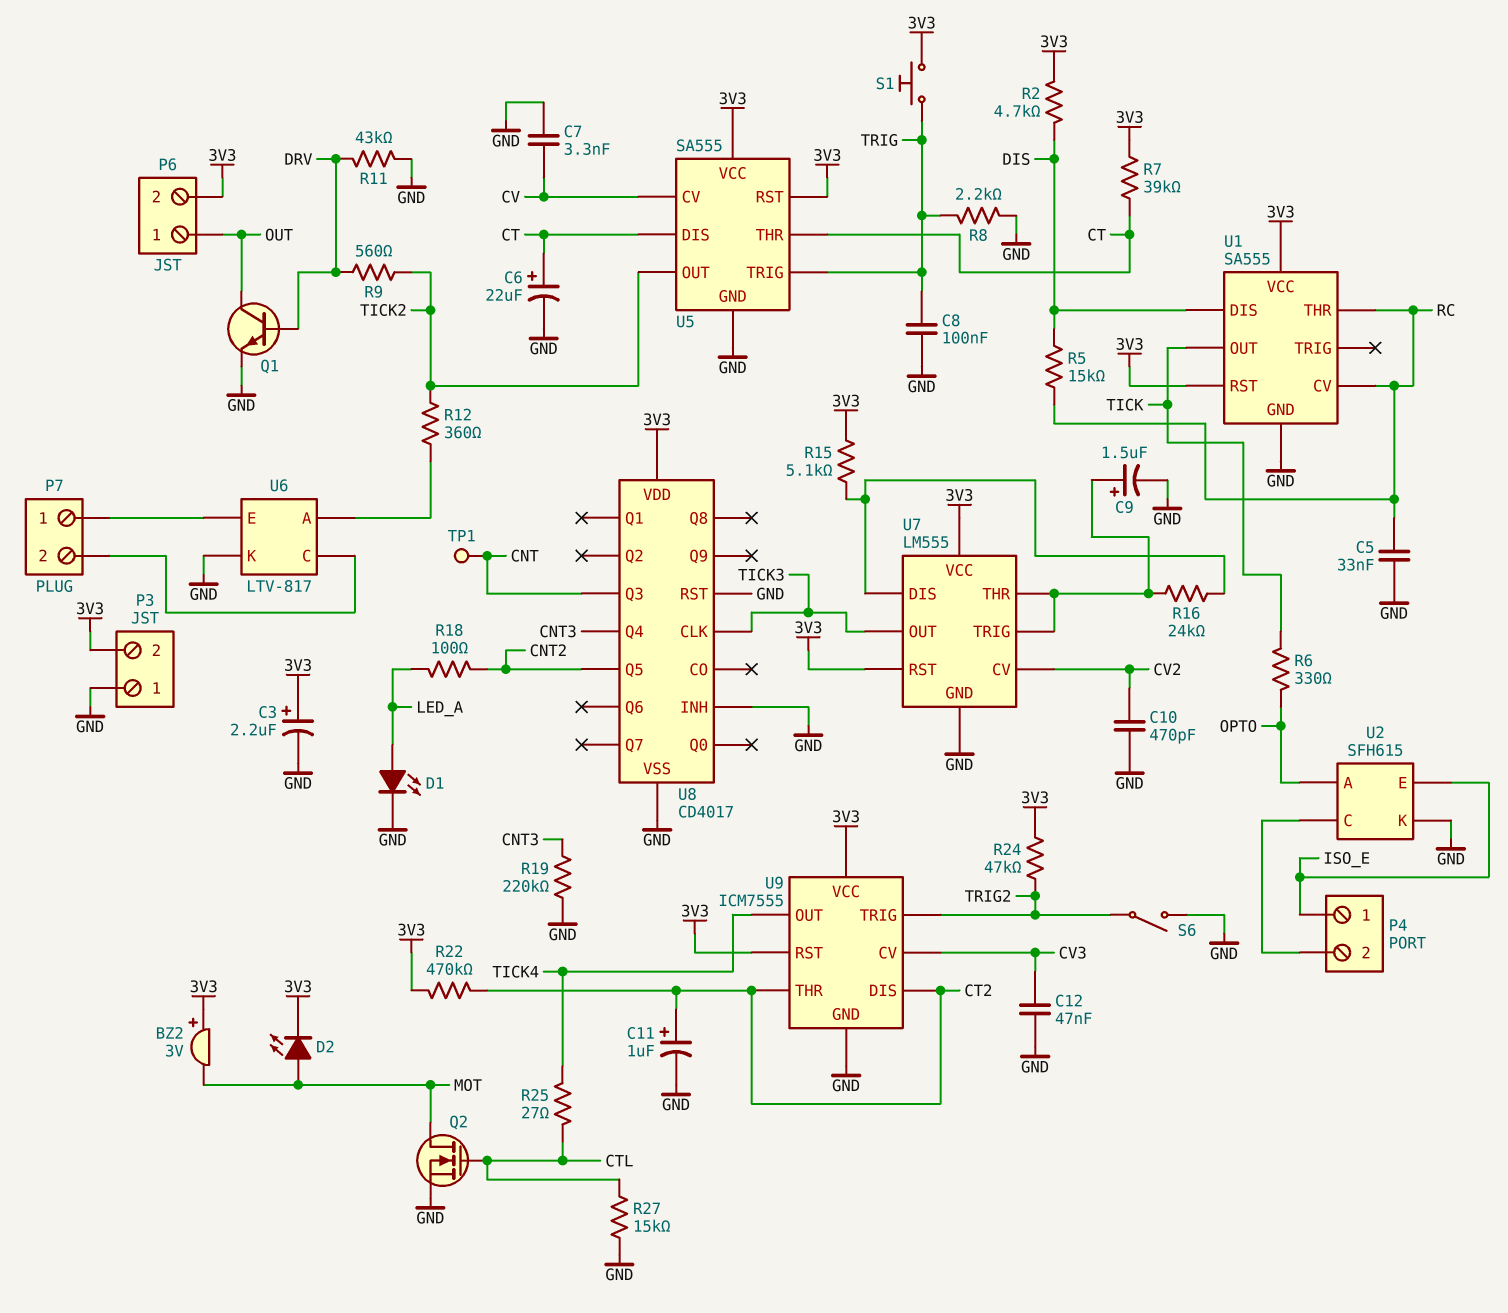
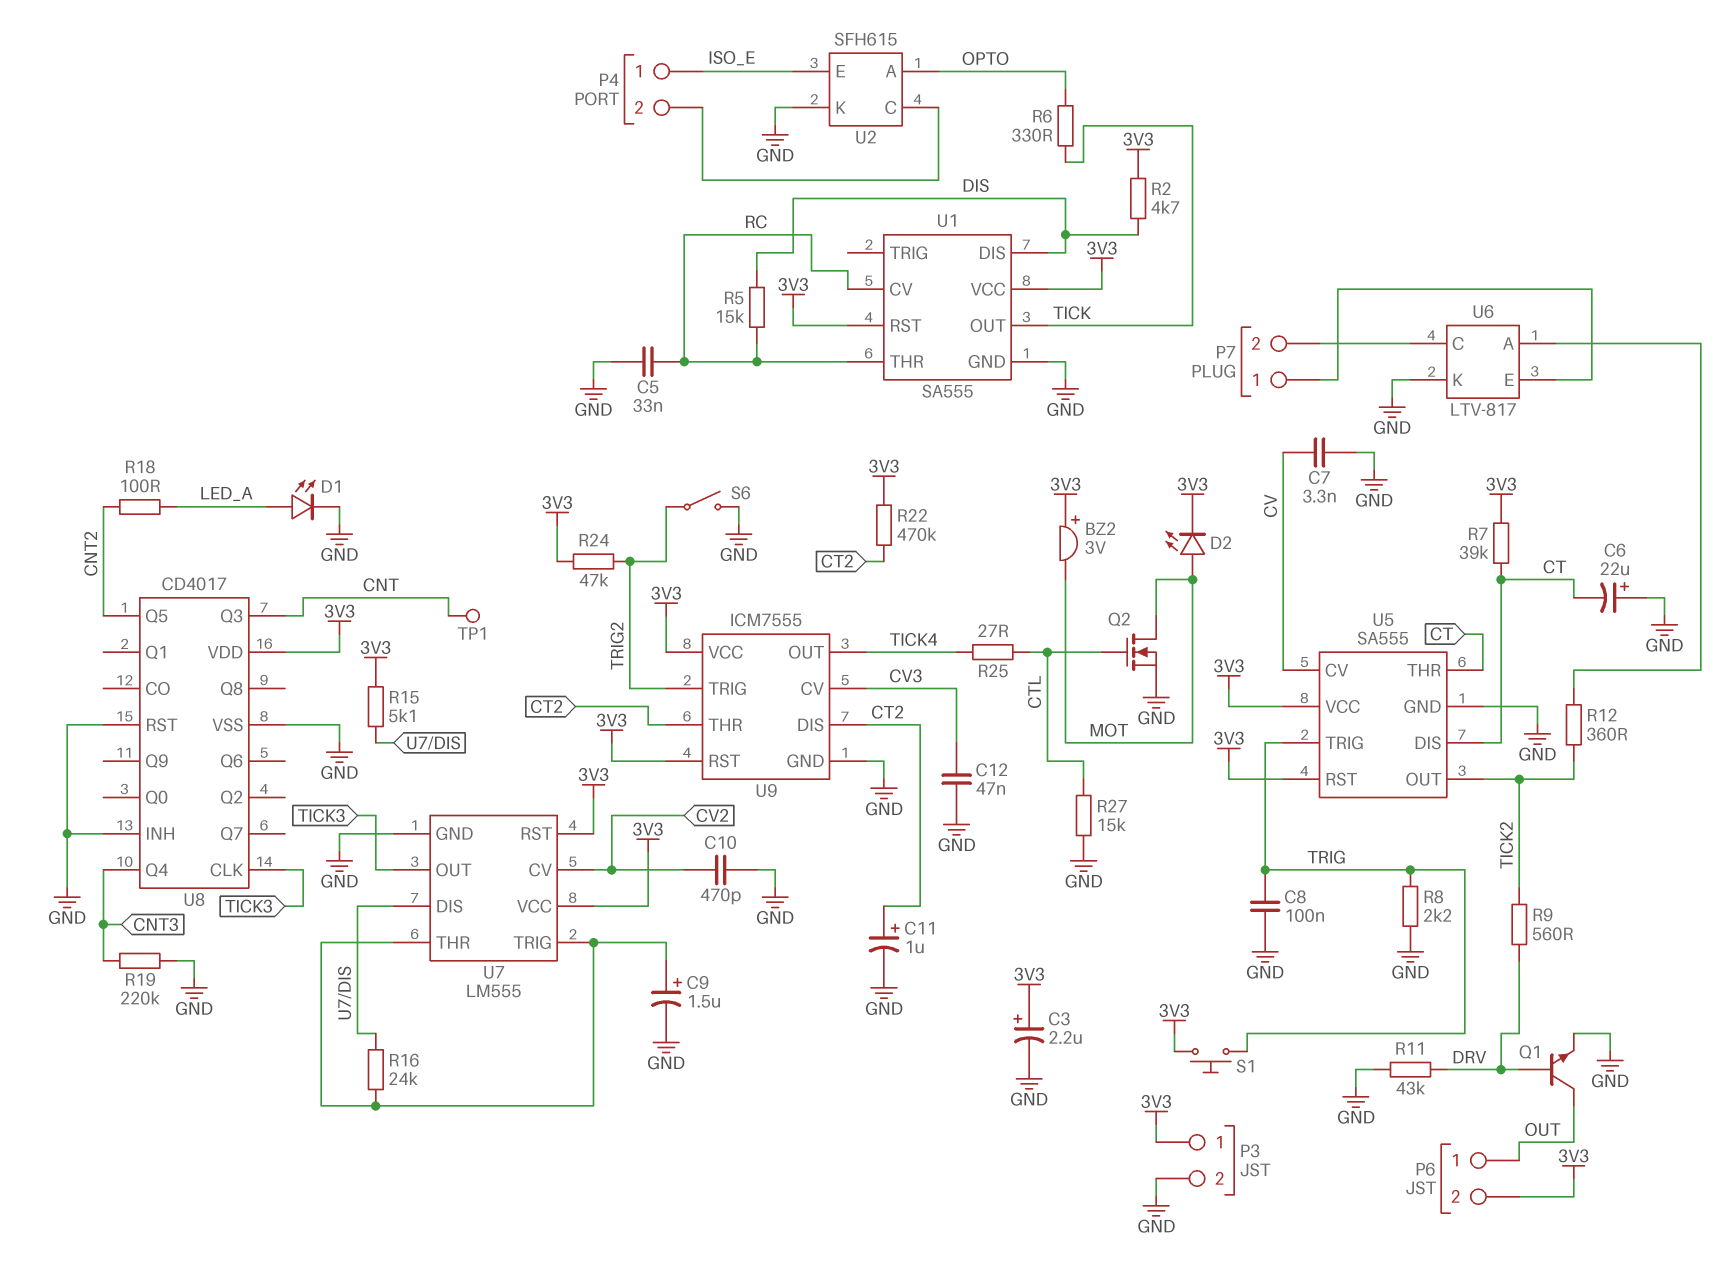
C6: 22uF (plus CT, minus GND) -> 22uF (plus GND, minus CT)
P3 pin 1: GND -> 3V3
P3 pin 2: 3V3 -> GND

